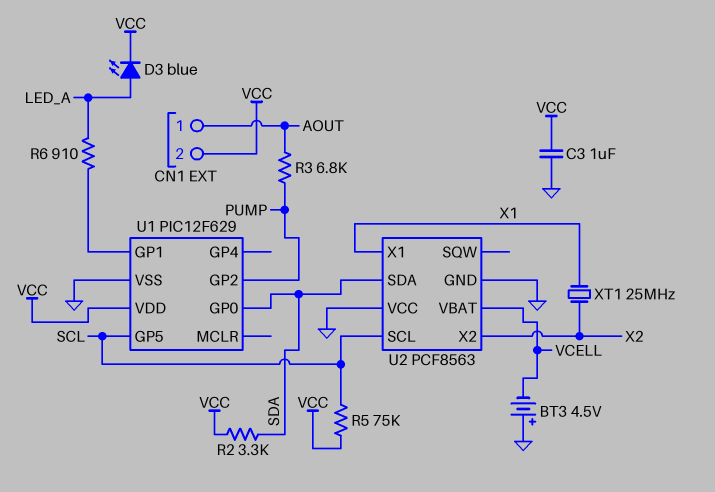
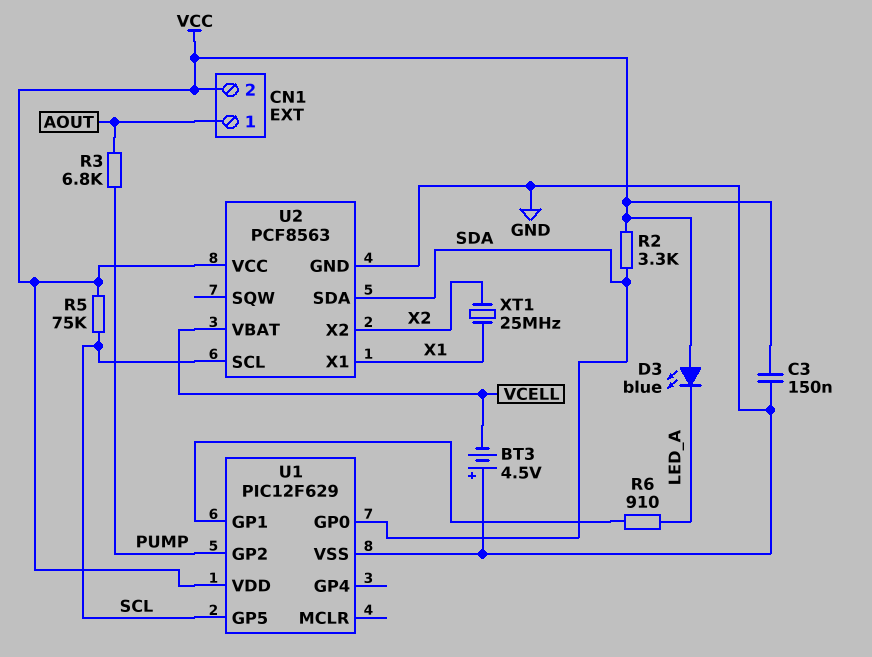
C3: 1uF (GND, VCC) -> 150nF (GND, VCC)
D3: LED blue (A LED_A, K VCC) -> LED blue (A VCC, K LED_A)
U2 pin VCC: GND -> VCC

